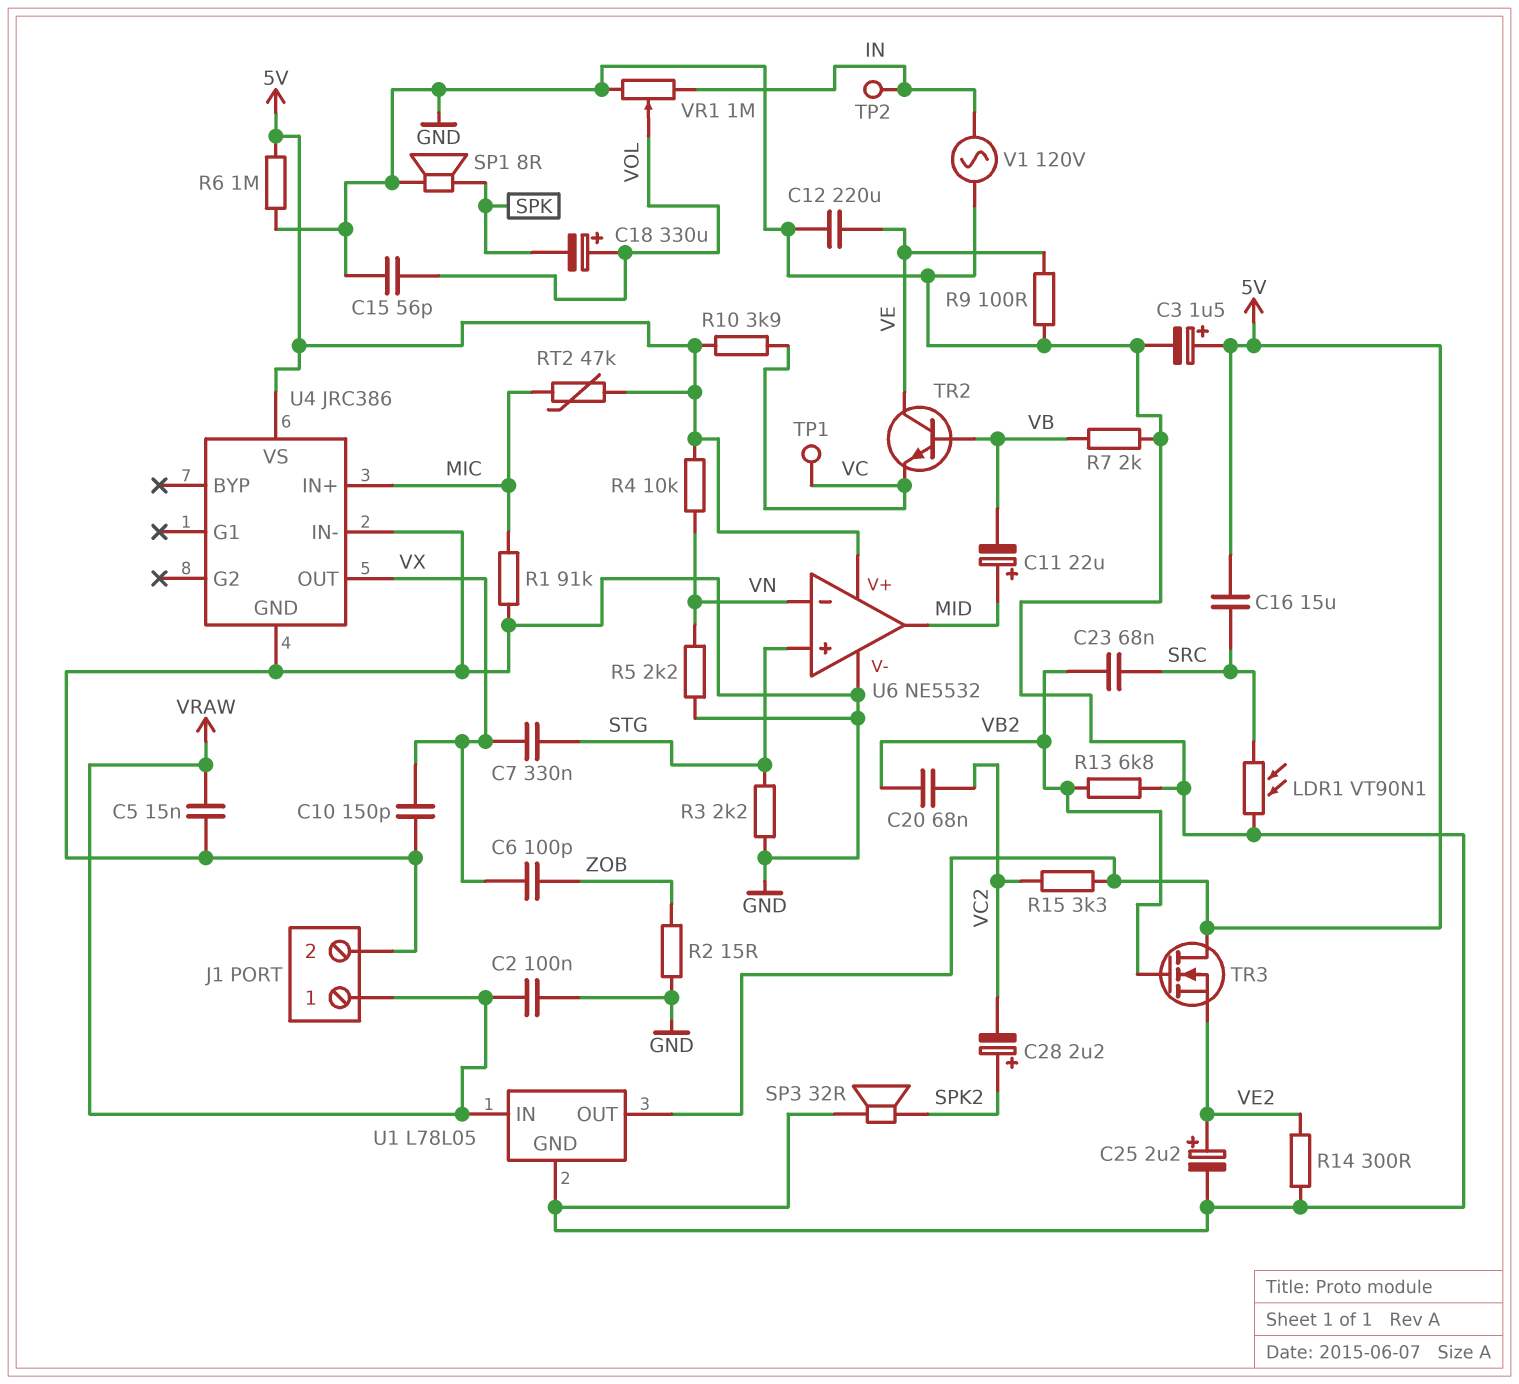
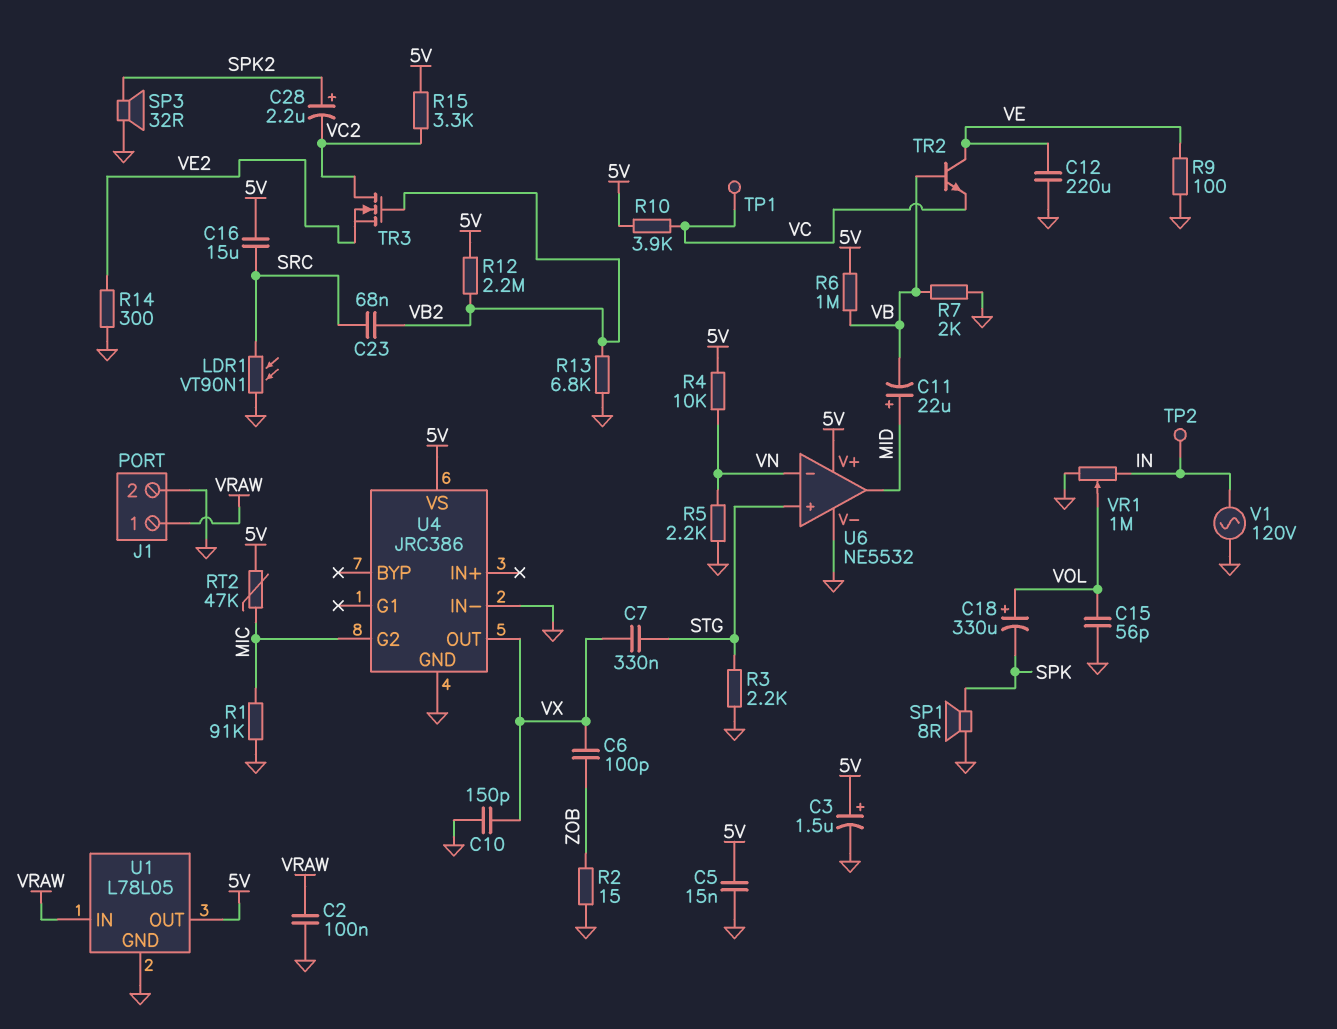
C5: 15nF (GND, VRAW) -> 15nF (5V, GND)
C20: 68nF (VB2, VC2) -> none
C25: 2.2uF (plus VE2, minus GND) -> none
R6: 1M (5V, GND) -> 1M (5V, VB)
R12: none -> 2.2M (5V, VB2)
TR3: NMOS (G VB2, D 5V, S VE2) -> NMOS (G VB2, D VC2, S VE2)
U4 pin G2: none -> MIC
U4 pin IN+: MIC -> none

